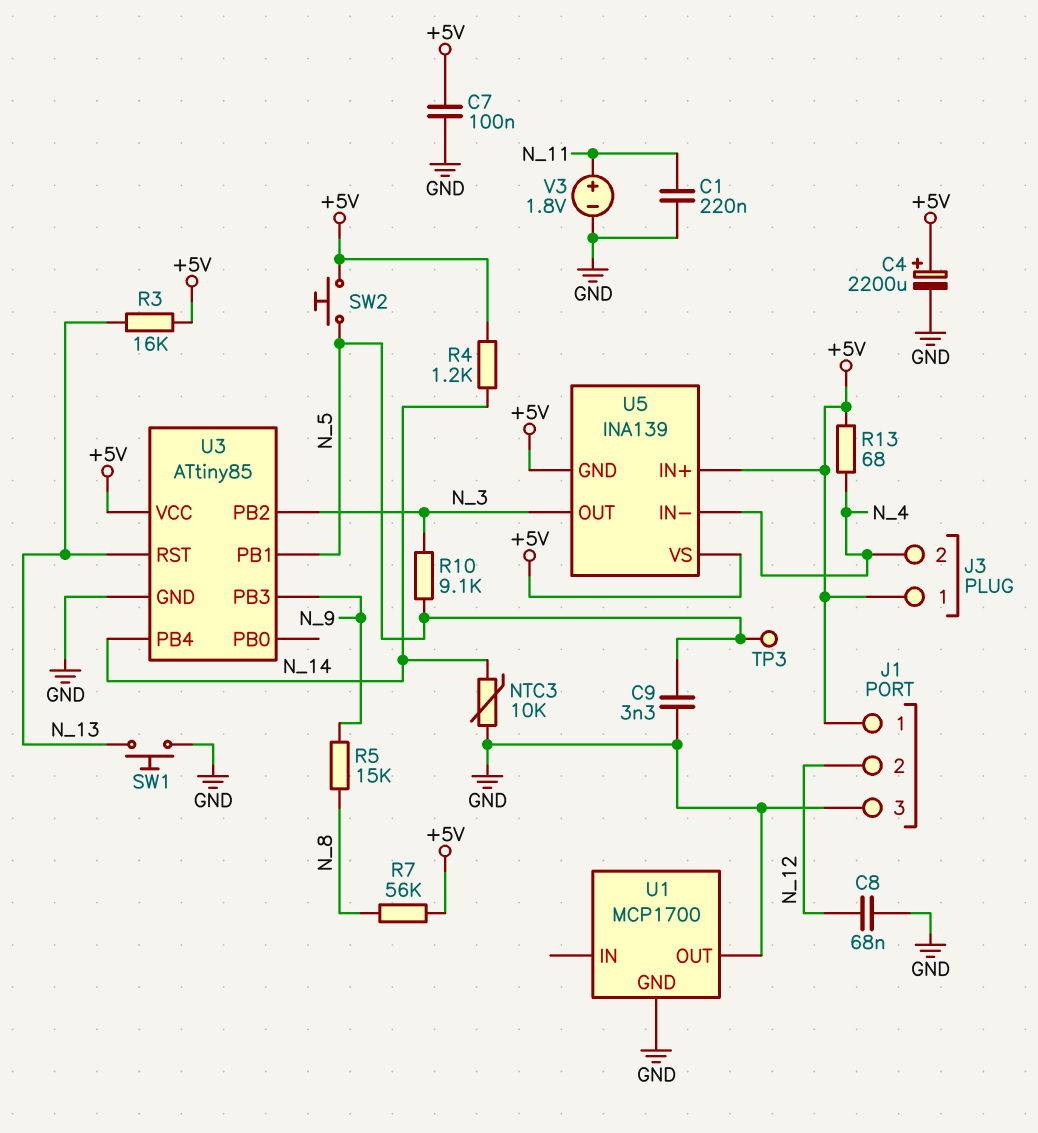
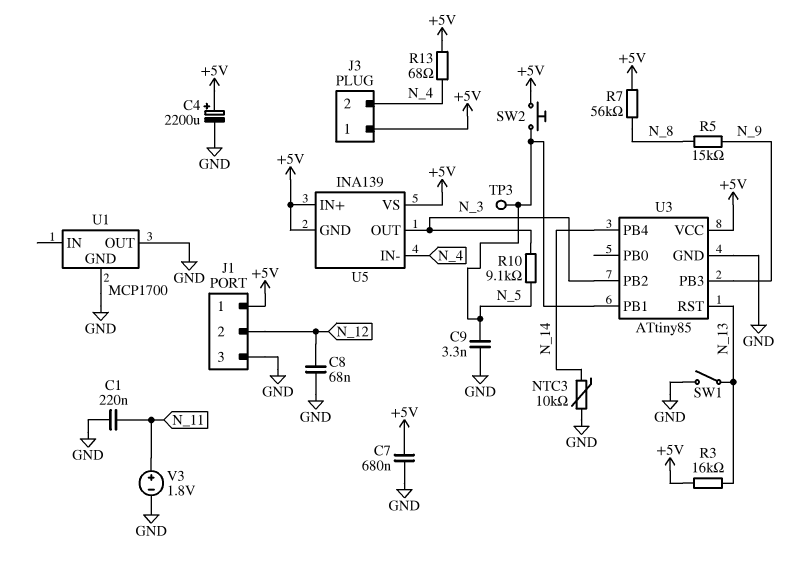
C7: 100nF (+5V, GND) -> 680nF (+5V, GND)
R4: 1.2k (+5V, N_14) -> none
SW1: button (GND, N_13) -> switch (GND, N_13)

